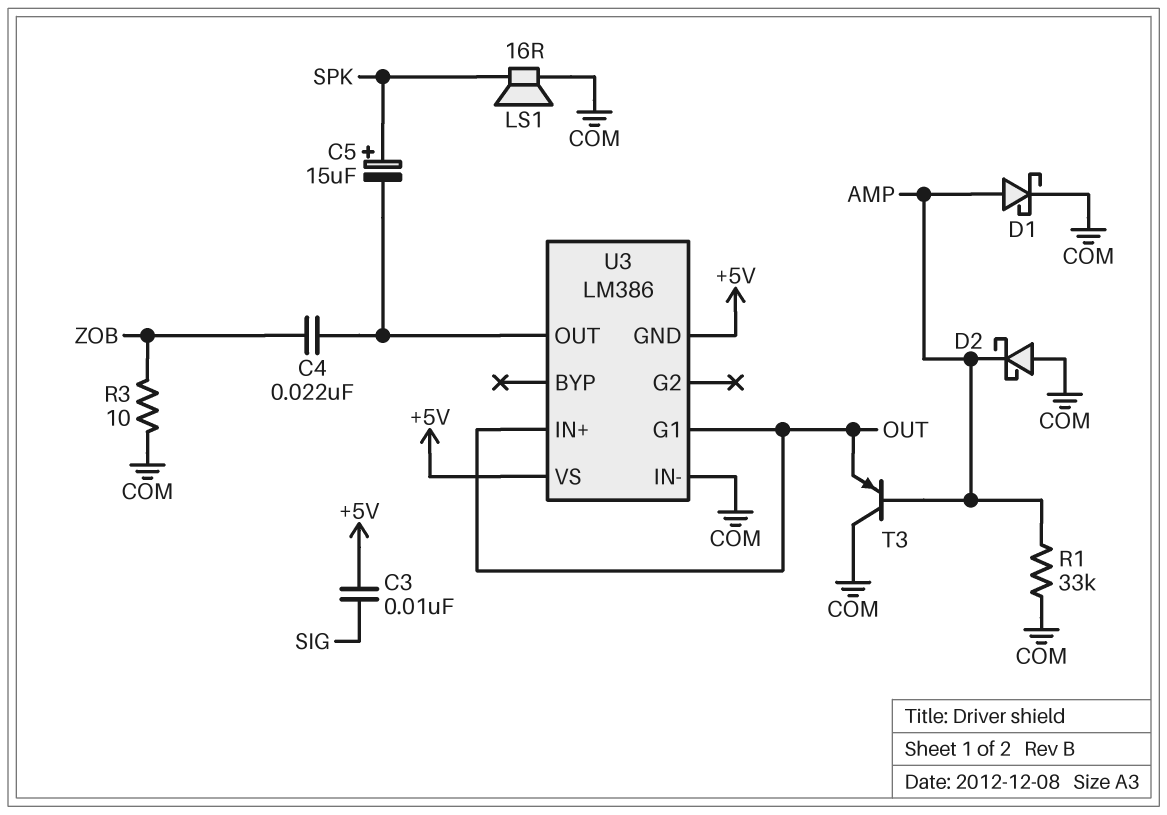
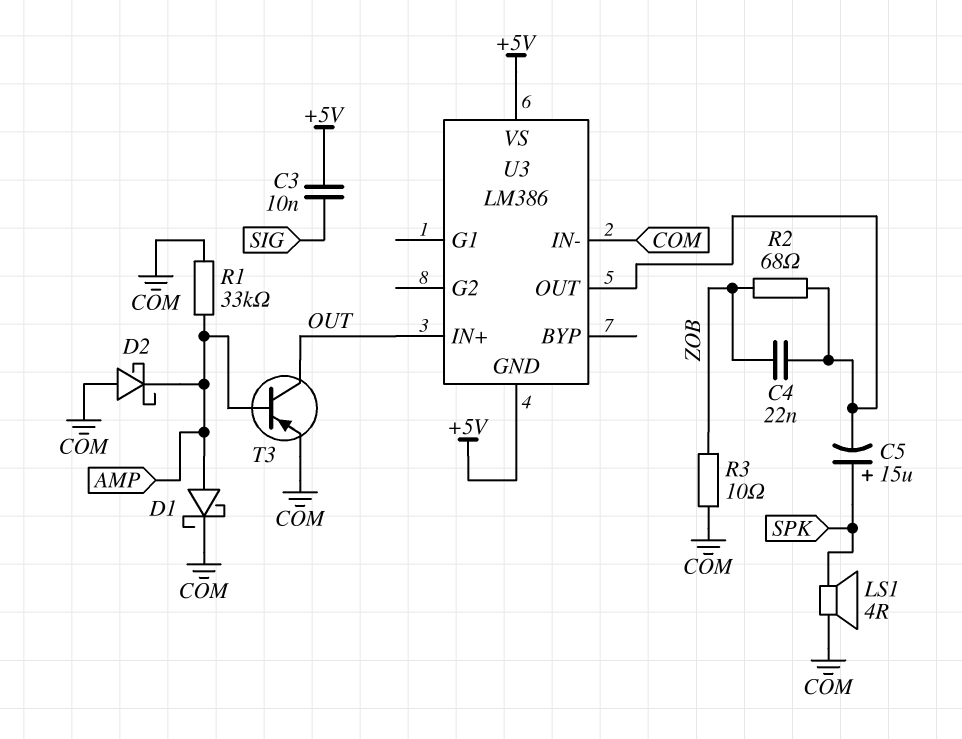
LS1: speaker 16R (COM, SPK) -> speaker 4R (COM, SPK)
R2: none -> 68 (U3/OUT, ZOB)
T3: PNP (B AMP, C COM, E OUT) -> PNP (B AMP, C OUT, E COM)
U3 pin G1: OUT -> none

